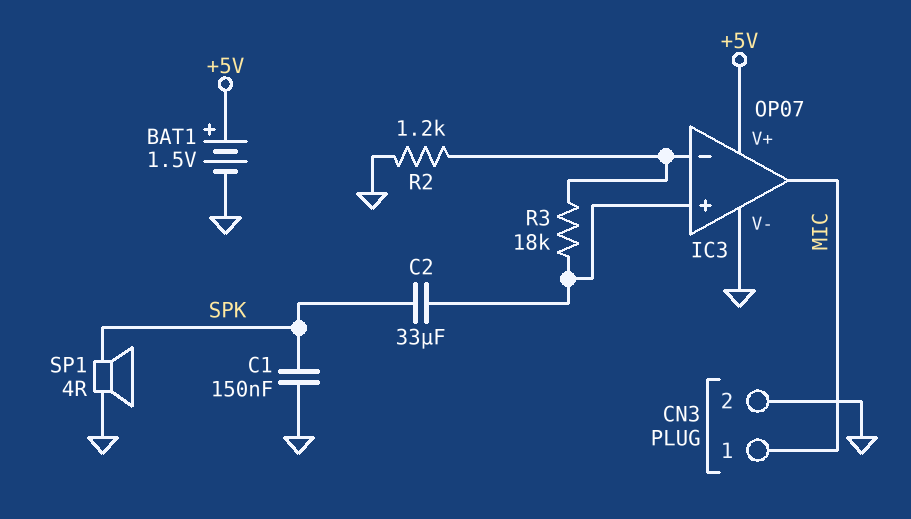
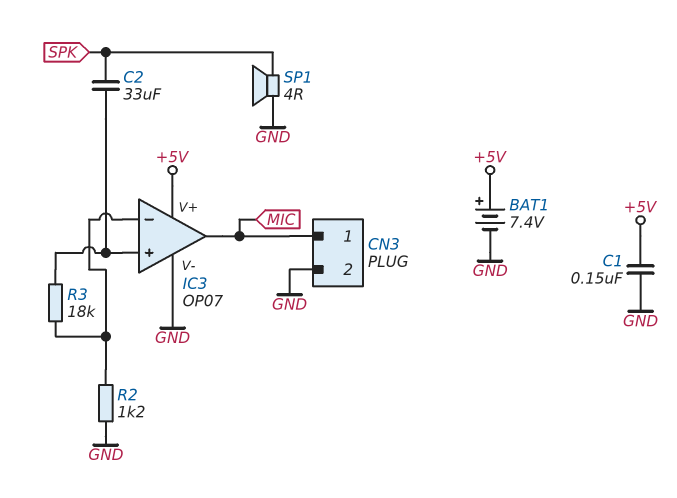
BAT1: 1.5V (plus +5V, minus GND) -> 7.4V (plus +5V, minus GND)
C1: 150nF (GND, SPK) -> 150nF (+5V, GND)

